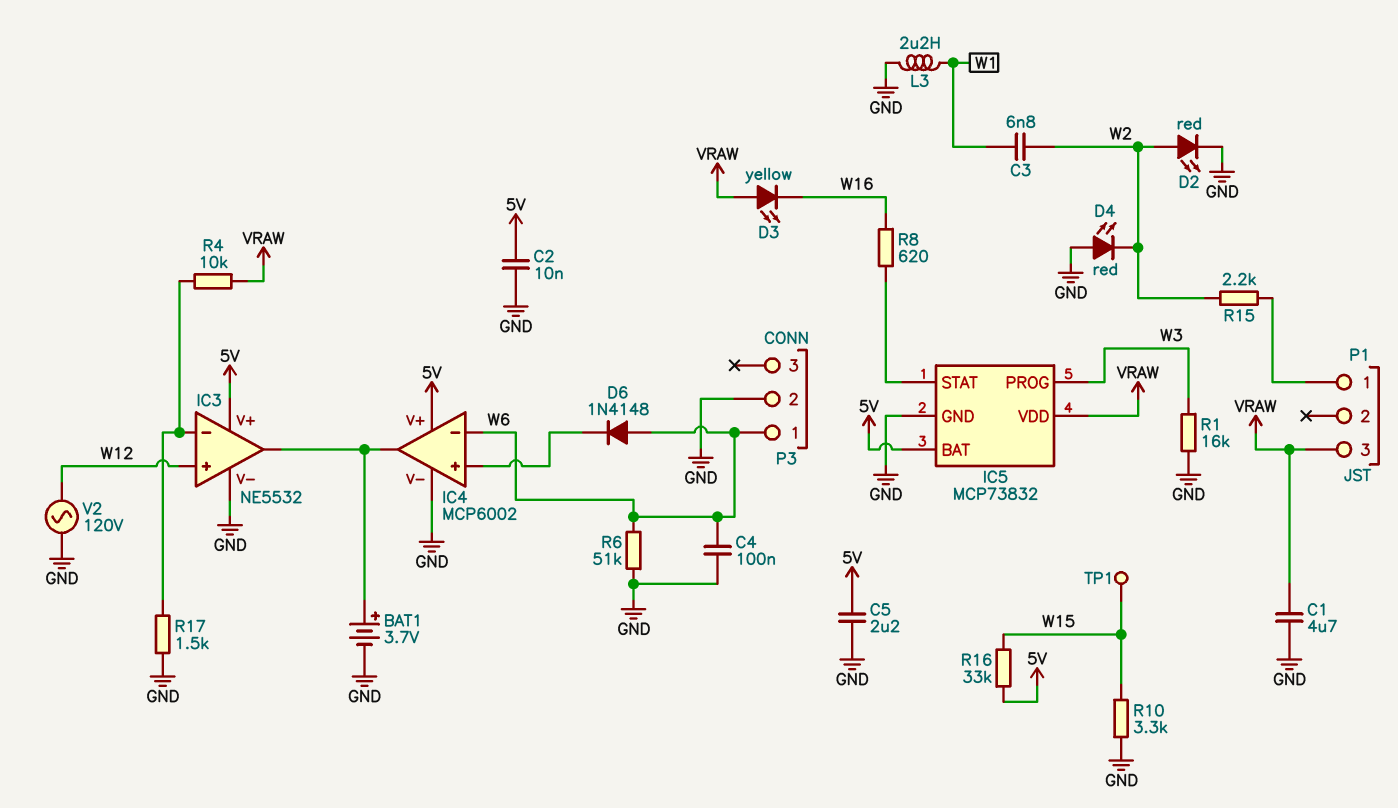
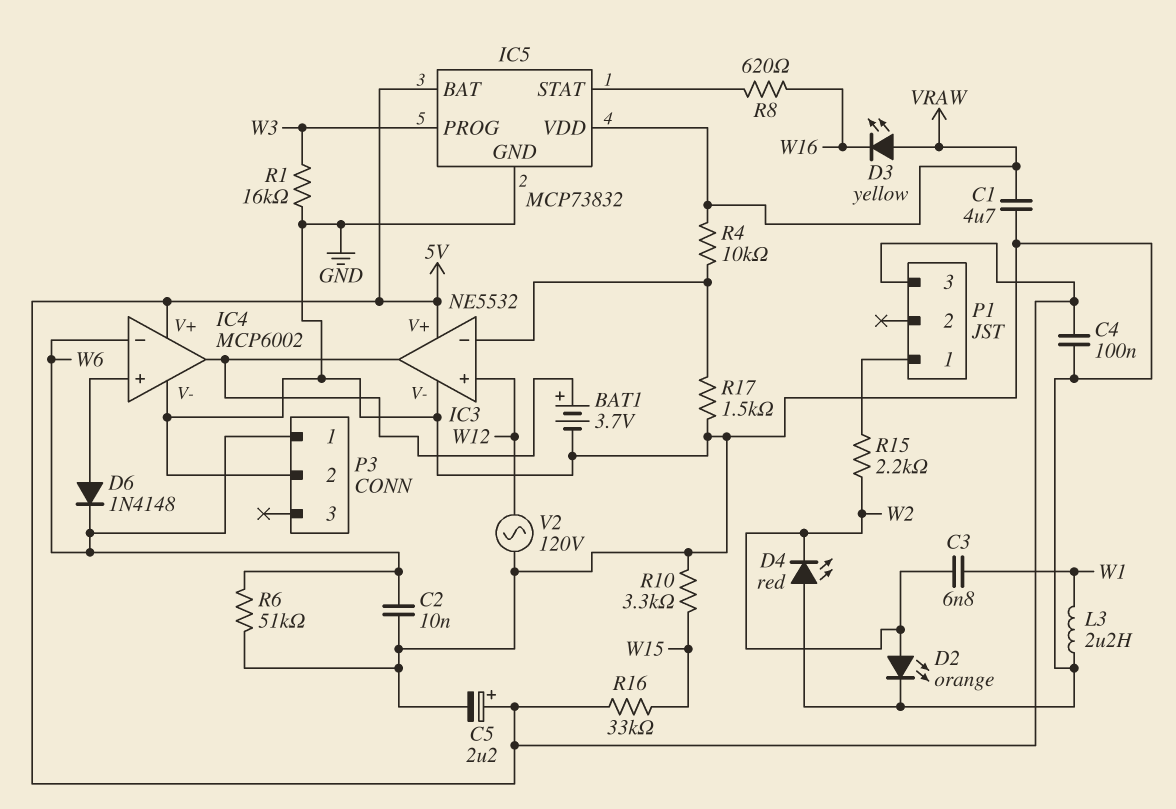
C2: 10nF (5V, GND) -> 10nF (GND, W6)
C4: 100nF (GND, W6) -> 100nF (5V, GND)
C5: 2.2uF (5V, GND) -> 2.2uF (plus 5V, minus GND)
D2: LED red (A W2, K GND) -> LED orange (A W2, K GND)
D6: diode 1N4148 (A W6, K IC4/in+) -> diode 1N4148 (A IC4/in+, K W6)
P1 pin 3: VRAW -> 5V
TP1: test point (W15) -> none

